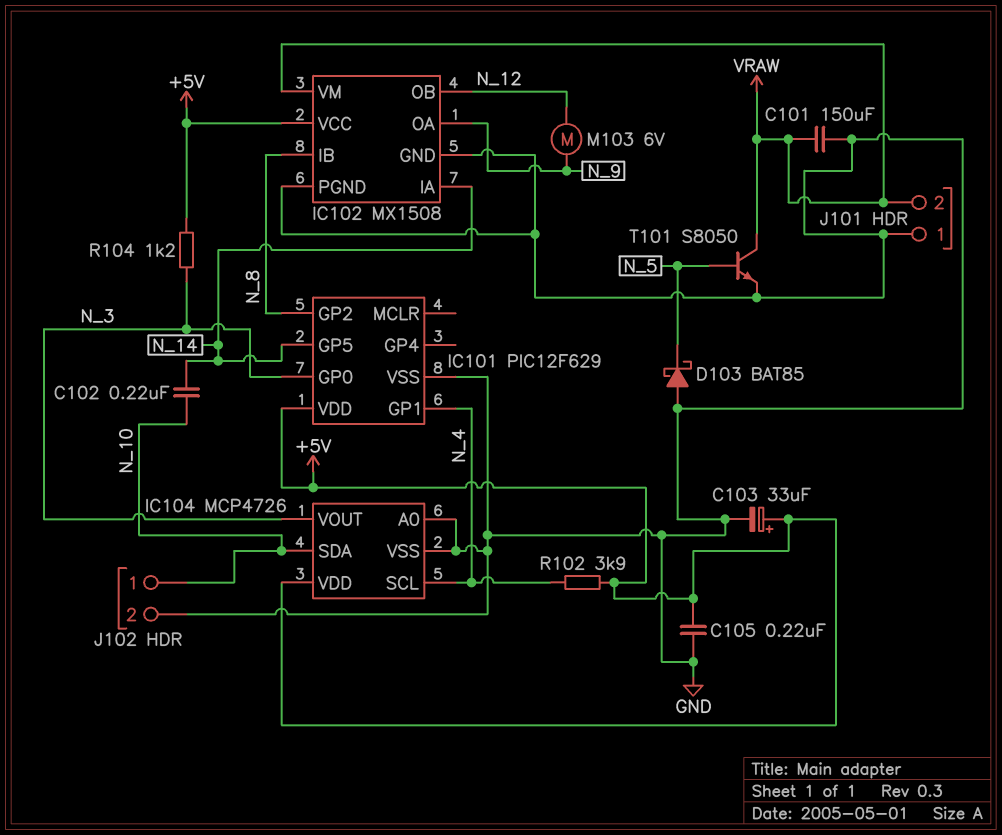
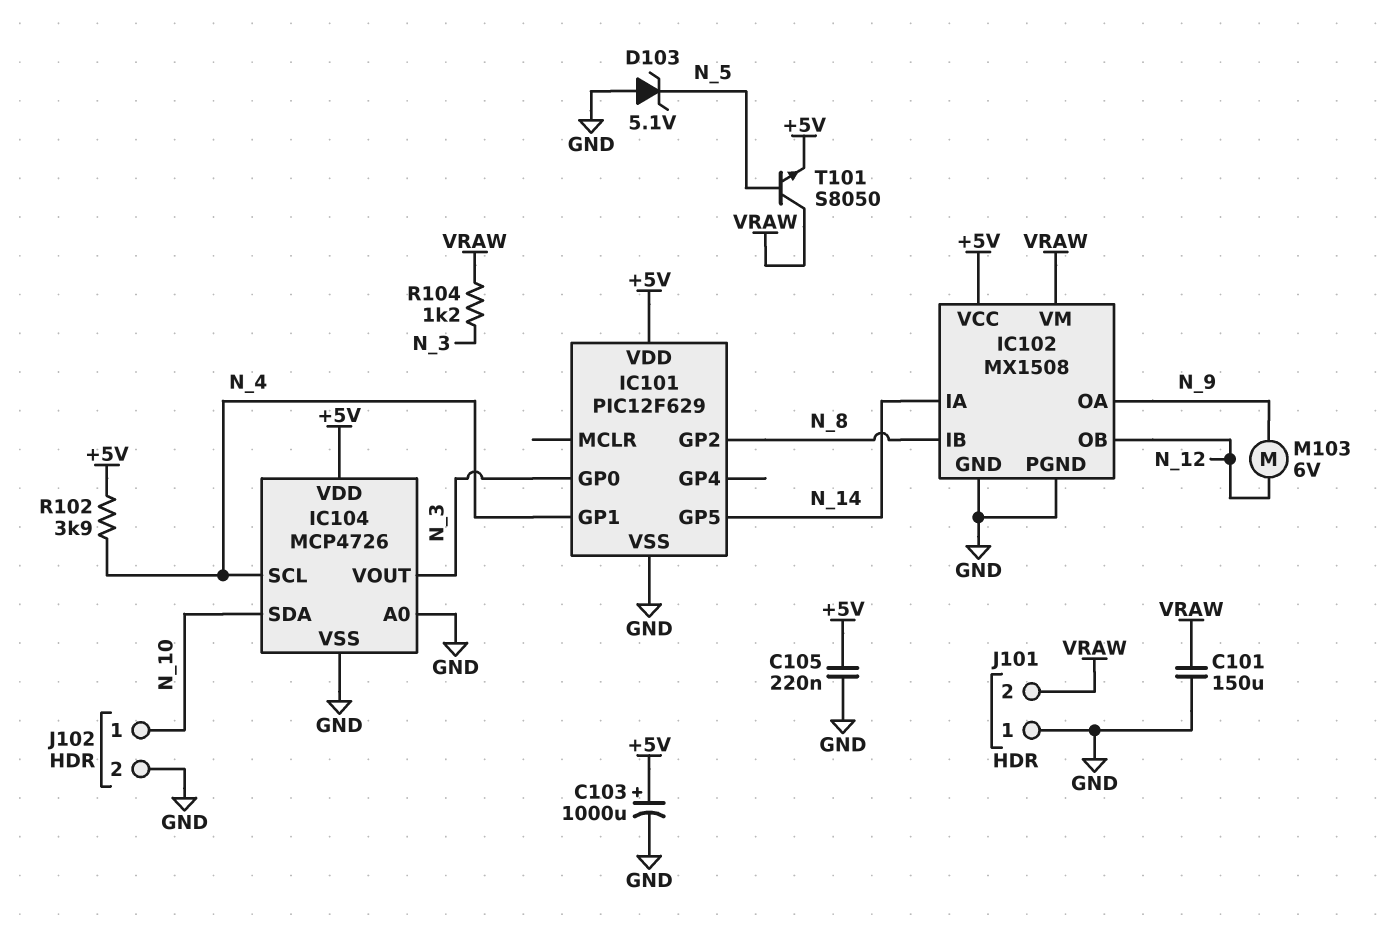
C102: 220nF (N_10, N_14) -> none
C103: 33uF (plus +5V, minus GND) -> 1000uF (plus +5V, minus GND)
D103: schottky BAT85 (A GND, K N_5) -> zener 5.1V (A GND, K N_5)
R104: 1.2k (+5V, N_3) -> 1.2k (N_3, VRAW)
T101: NPN S8050 (B N_5, C VRAW, E GND) -> NPN S8050 (B N_5, C VRAW, E +5V)

